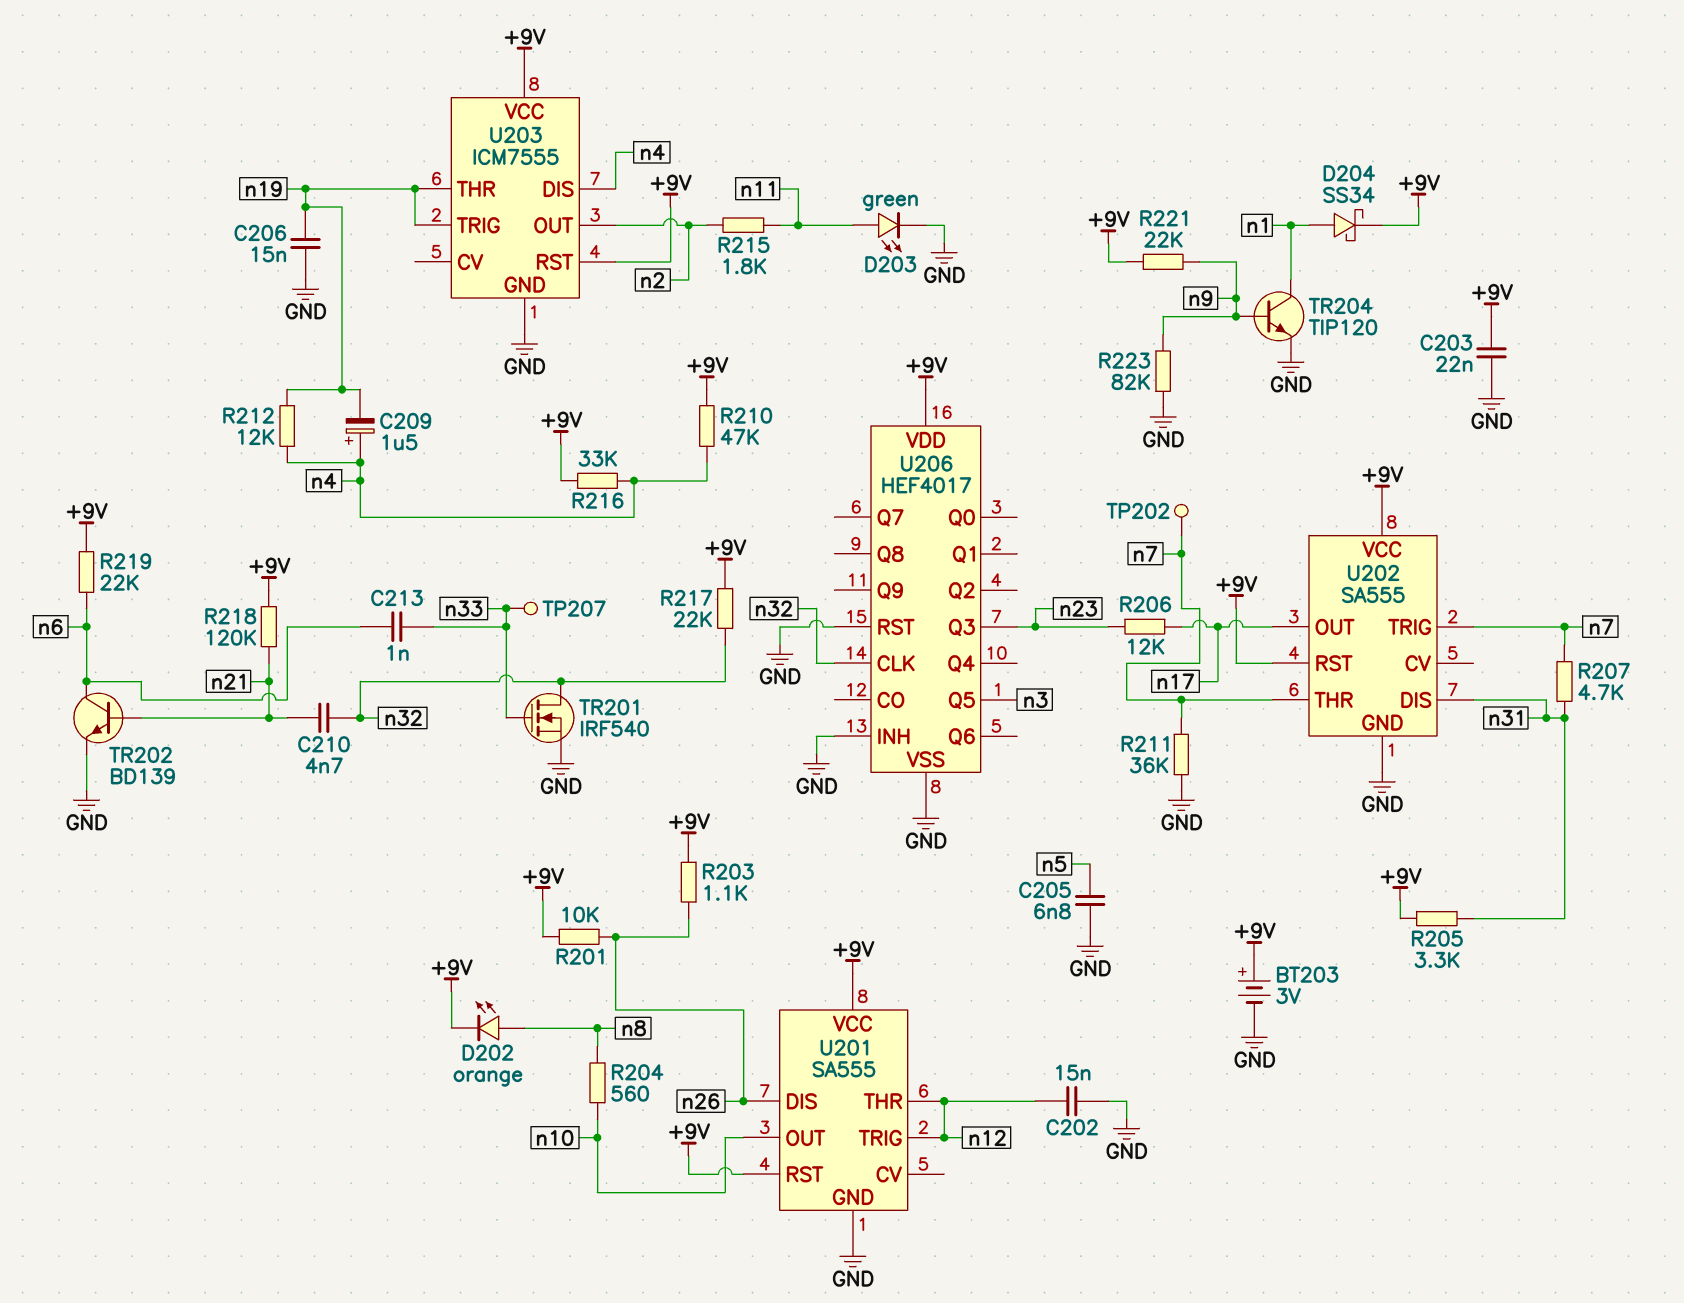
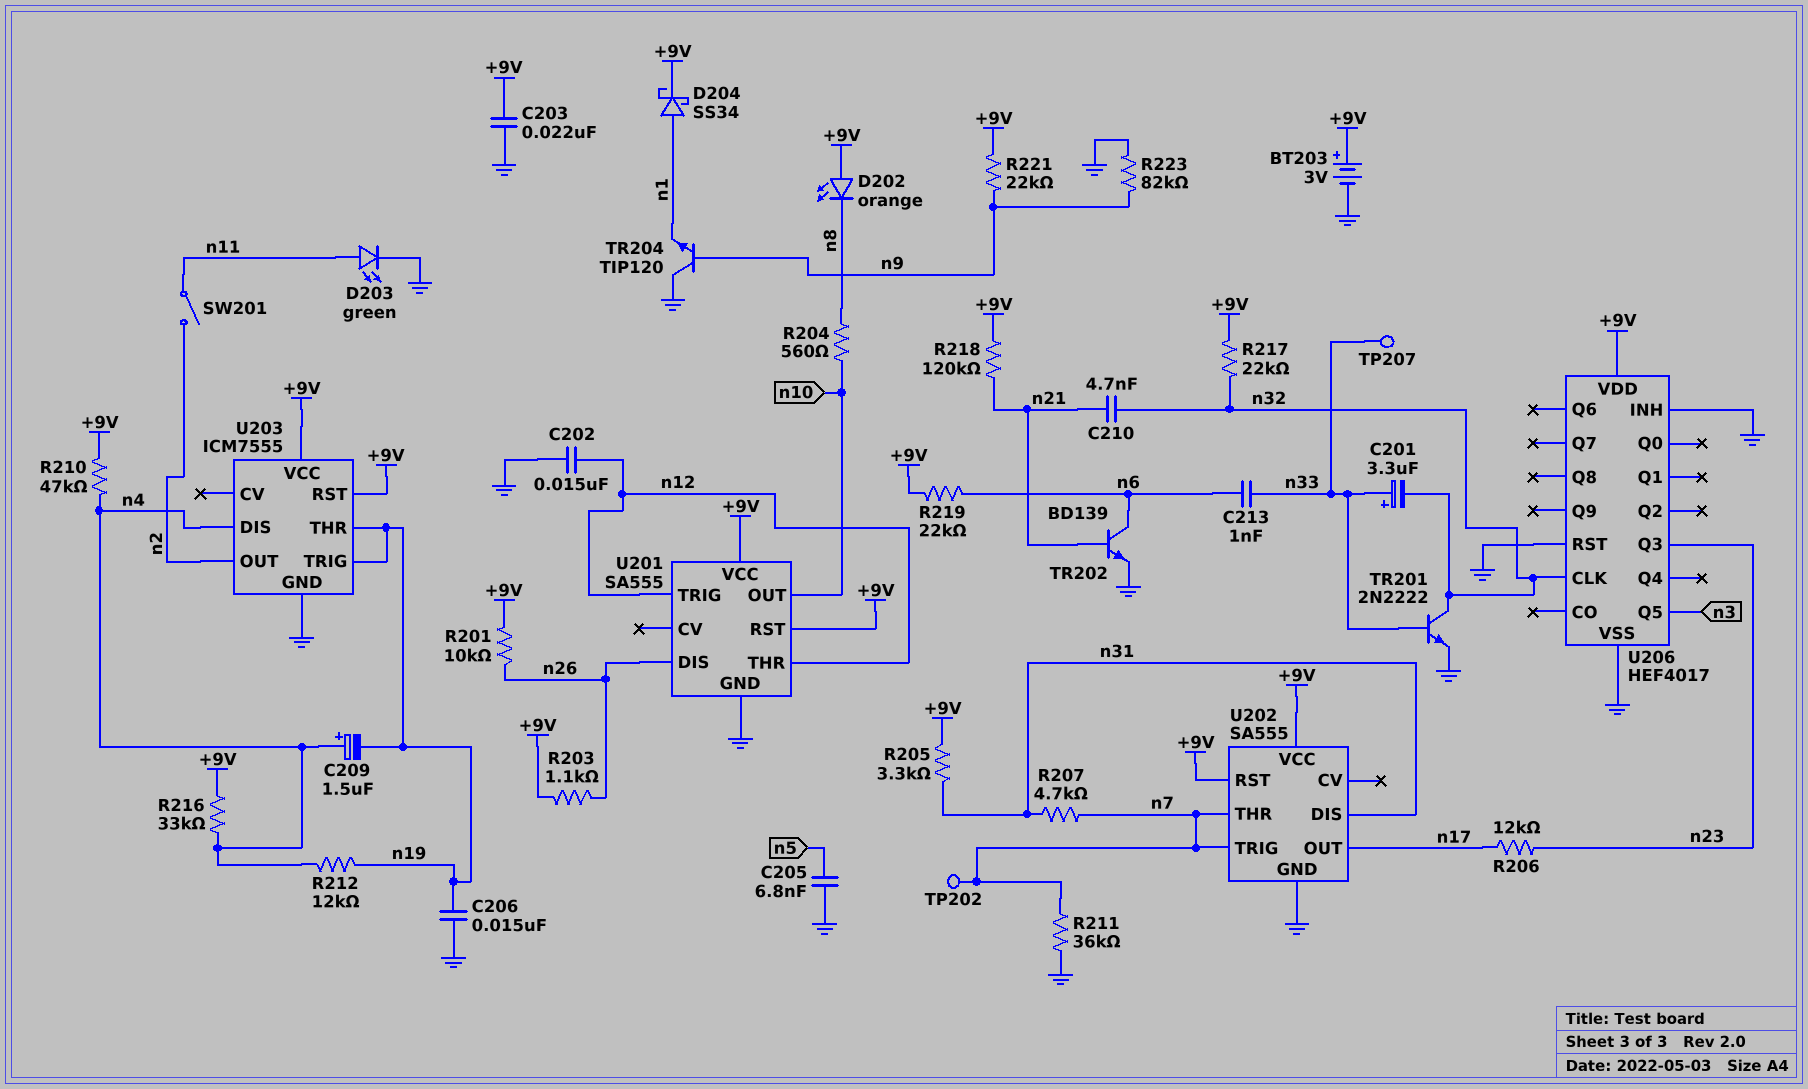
C201: none -> 3.3uF (plus n33, minus n32)
D202: LED orange (A n8, K +9V) -> LED orange (A +9V, K n8)
R215: 1.8k (n2, n11) -> none
SW201: none -> switch (n2, n11)
TR201: NMOS IRF540 (G n33, D n32, S GND) -> NPN 2N2222 (B n33, C n32, E GND)
TR204: NPN TIP120 (B n9, C n1, E GND) -> NPN TIP120 (B n9, C GND, E n1)

